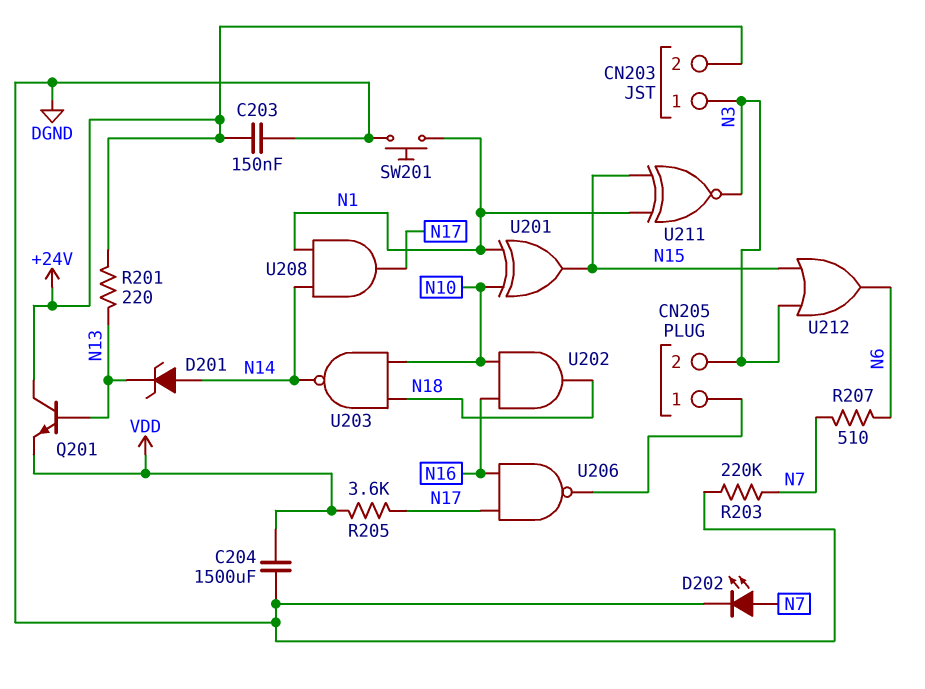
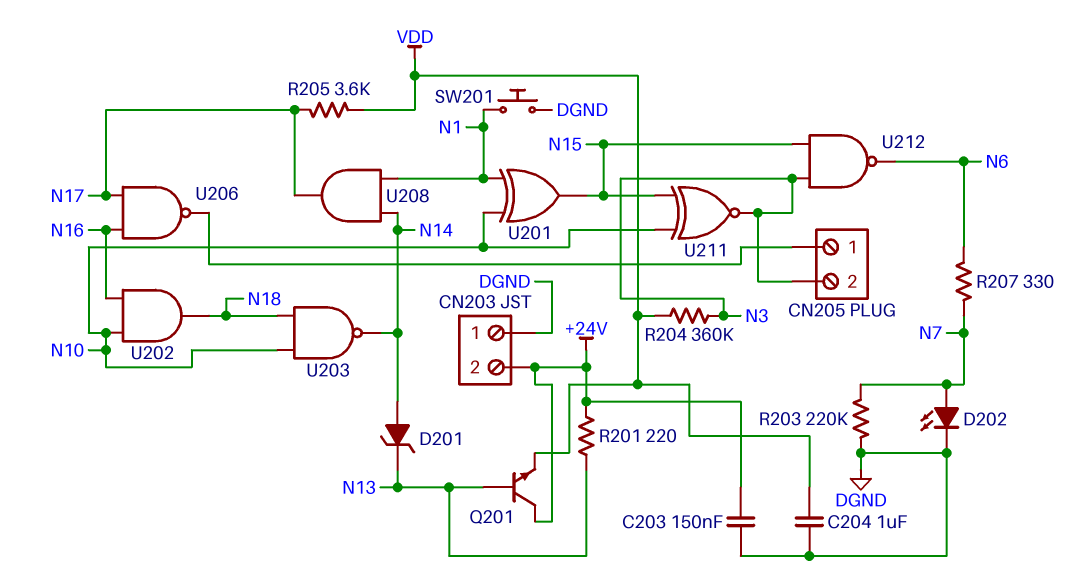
C204: 1500uF (DGND, VDD) -> 1uF (DGND, VDD)
CN203 pin 1: N3 -> DGND
R204: none -> 360k (N3, VDD)
R207: 510 (N6, N7) -> 330 (N6, N7)
U211: XNOR (in N1, in N15, out N3) -> XNOR (in N10, in N15, out N3)
U212: OR (in N3, in N15, out N6) -> NAND (in N3, in N15, out N6)

